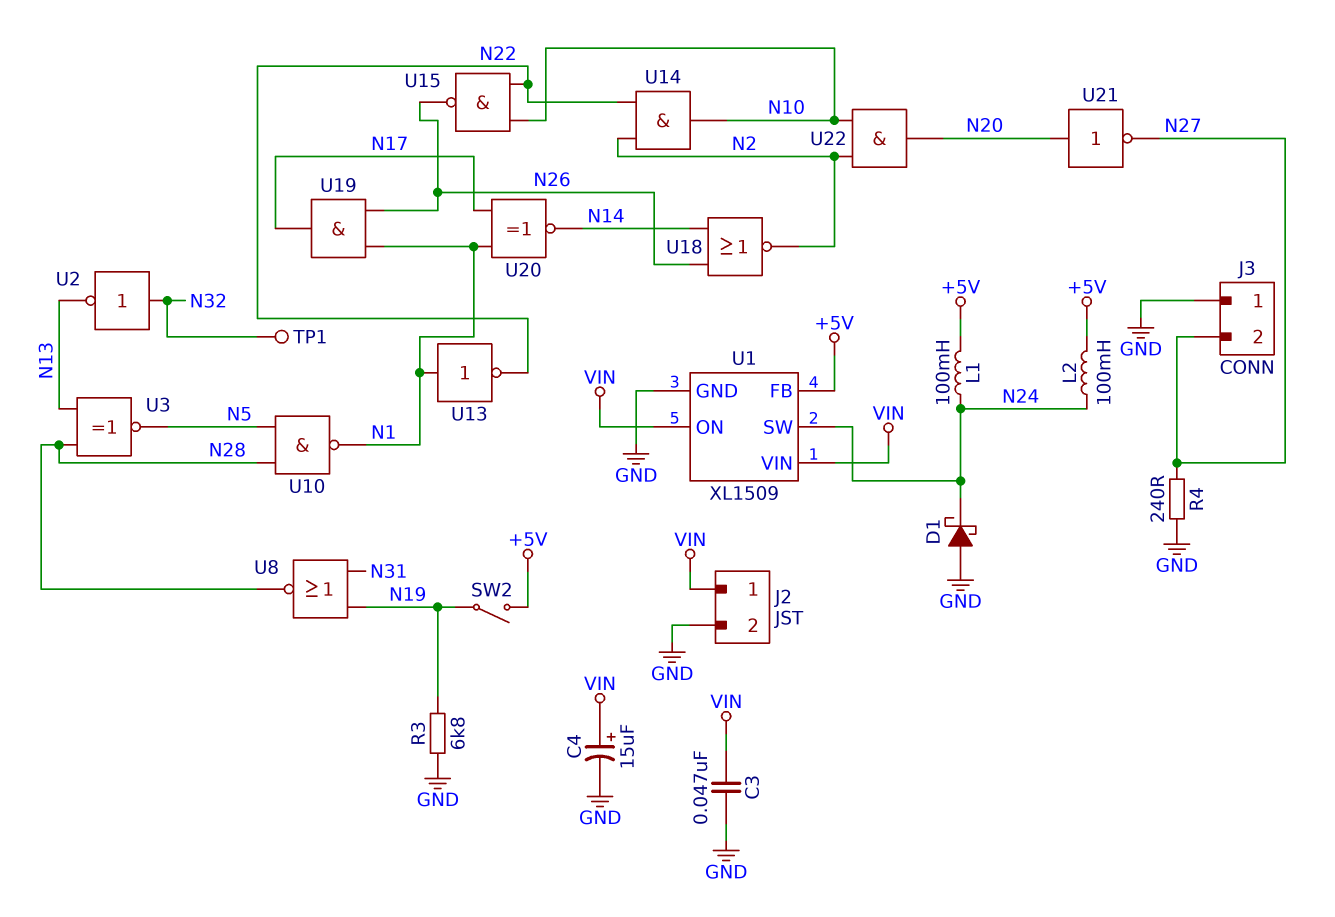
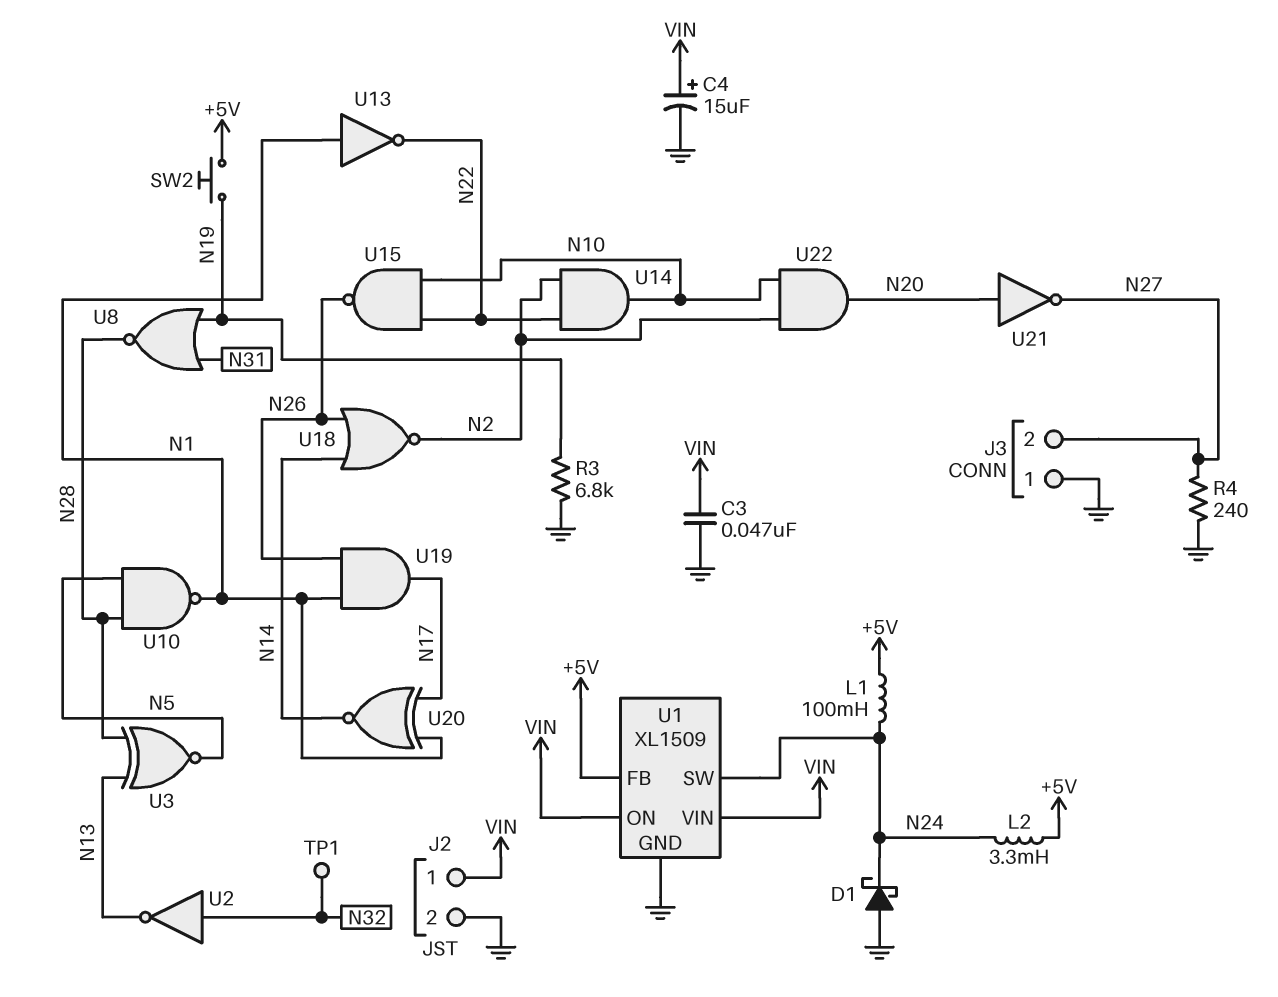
L2: 100mH (+5V, N24) -> 3.3mH (+5V, N24)
SW2: switch (+5V, N19) -> button (+5V, N19)

